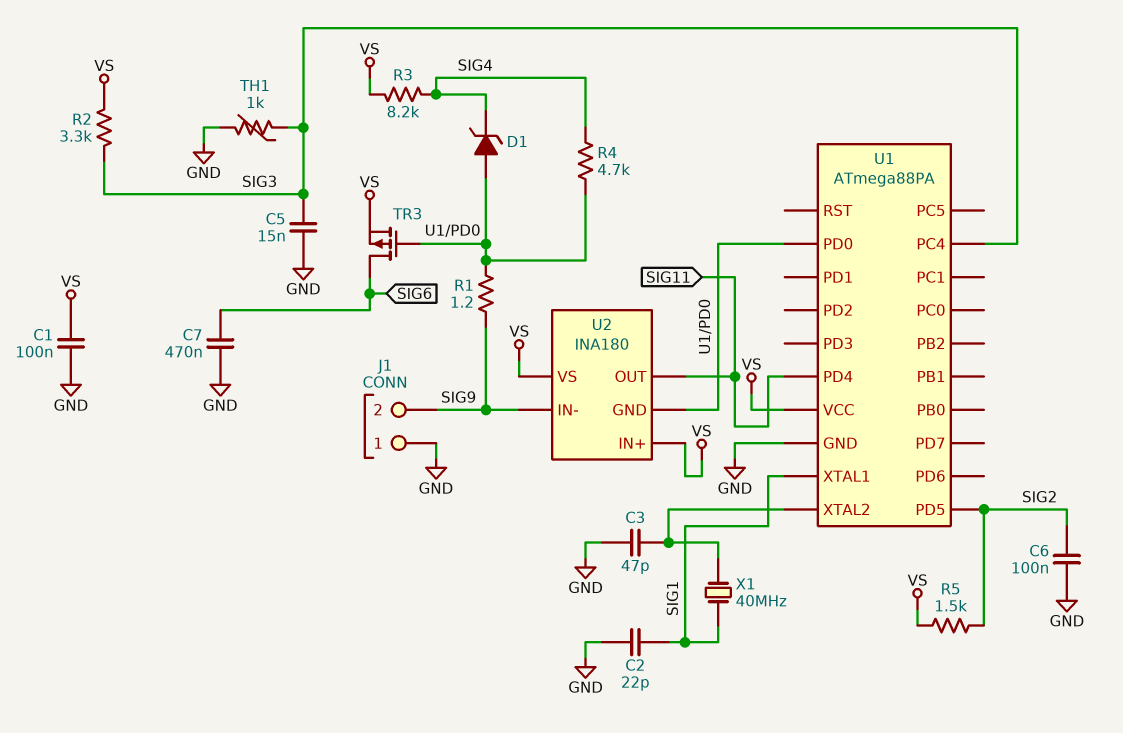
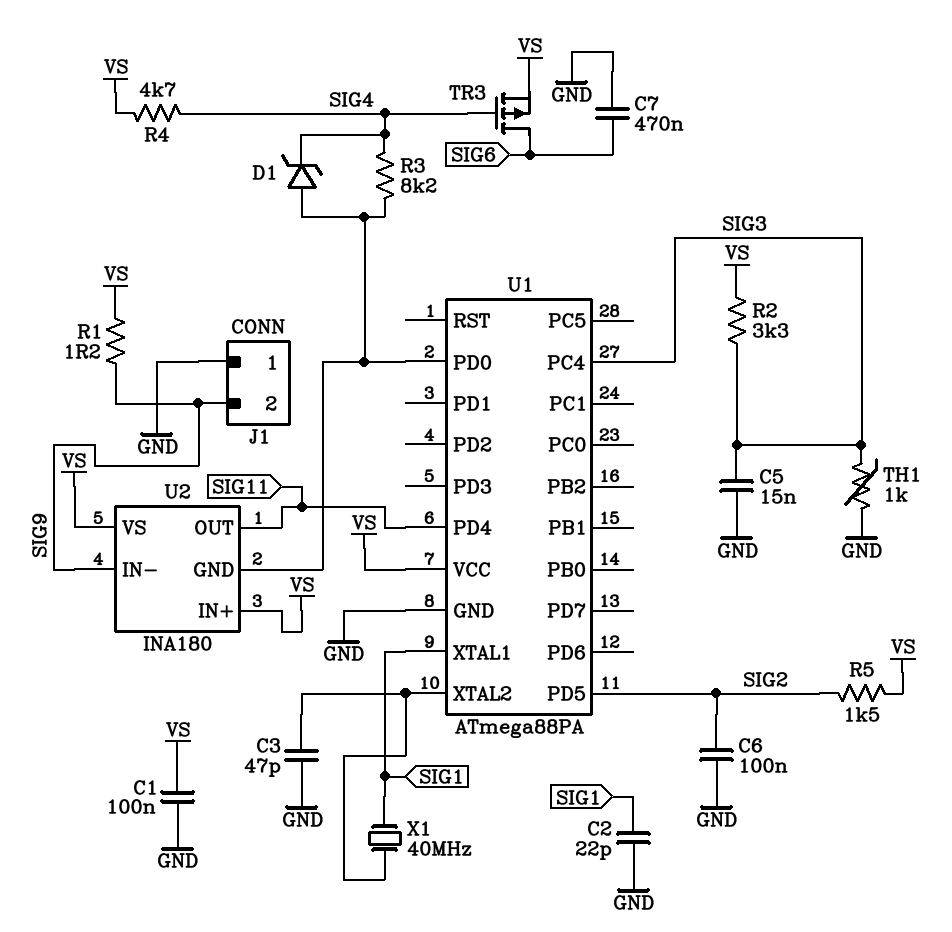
R1: 1.2 (SIG9, U1/PD0) -> 1.2 (SIG9, VS)
R3: 8.2k (SIG4, VS) -> 8.2k (SIG4, U1/PD0)
R4: 4.7k (SIG4, U1/PD0) -> 4.7k (SIG4, VS)
TR3: PMOS (G U1/PD0, D SIG6, S VS) -> PMOS (G SIG4, D SIG6, S VS)

